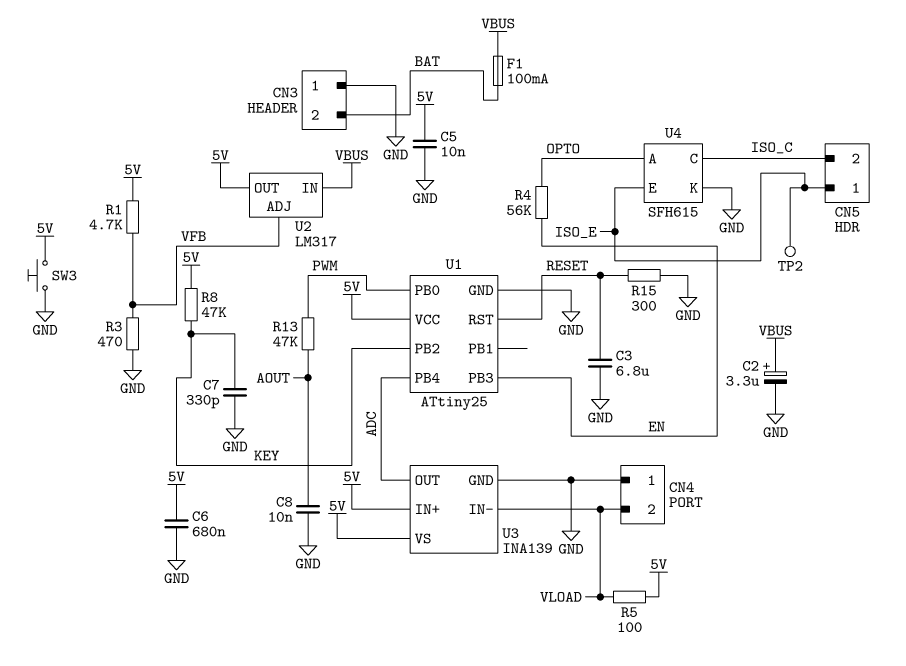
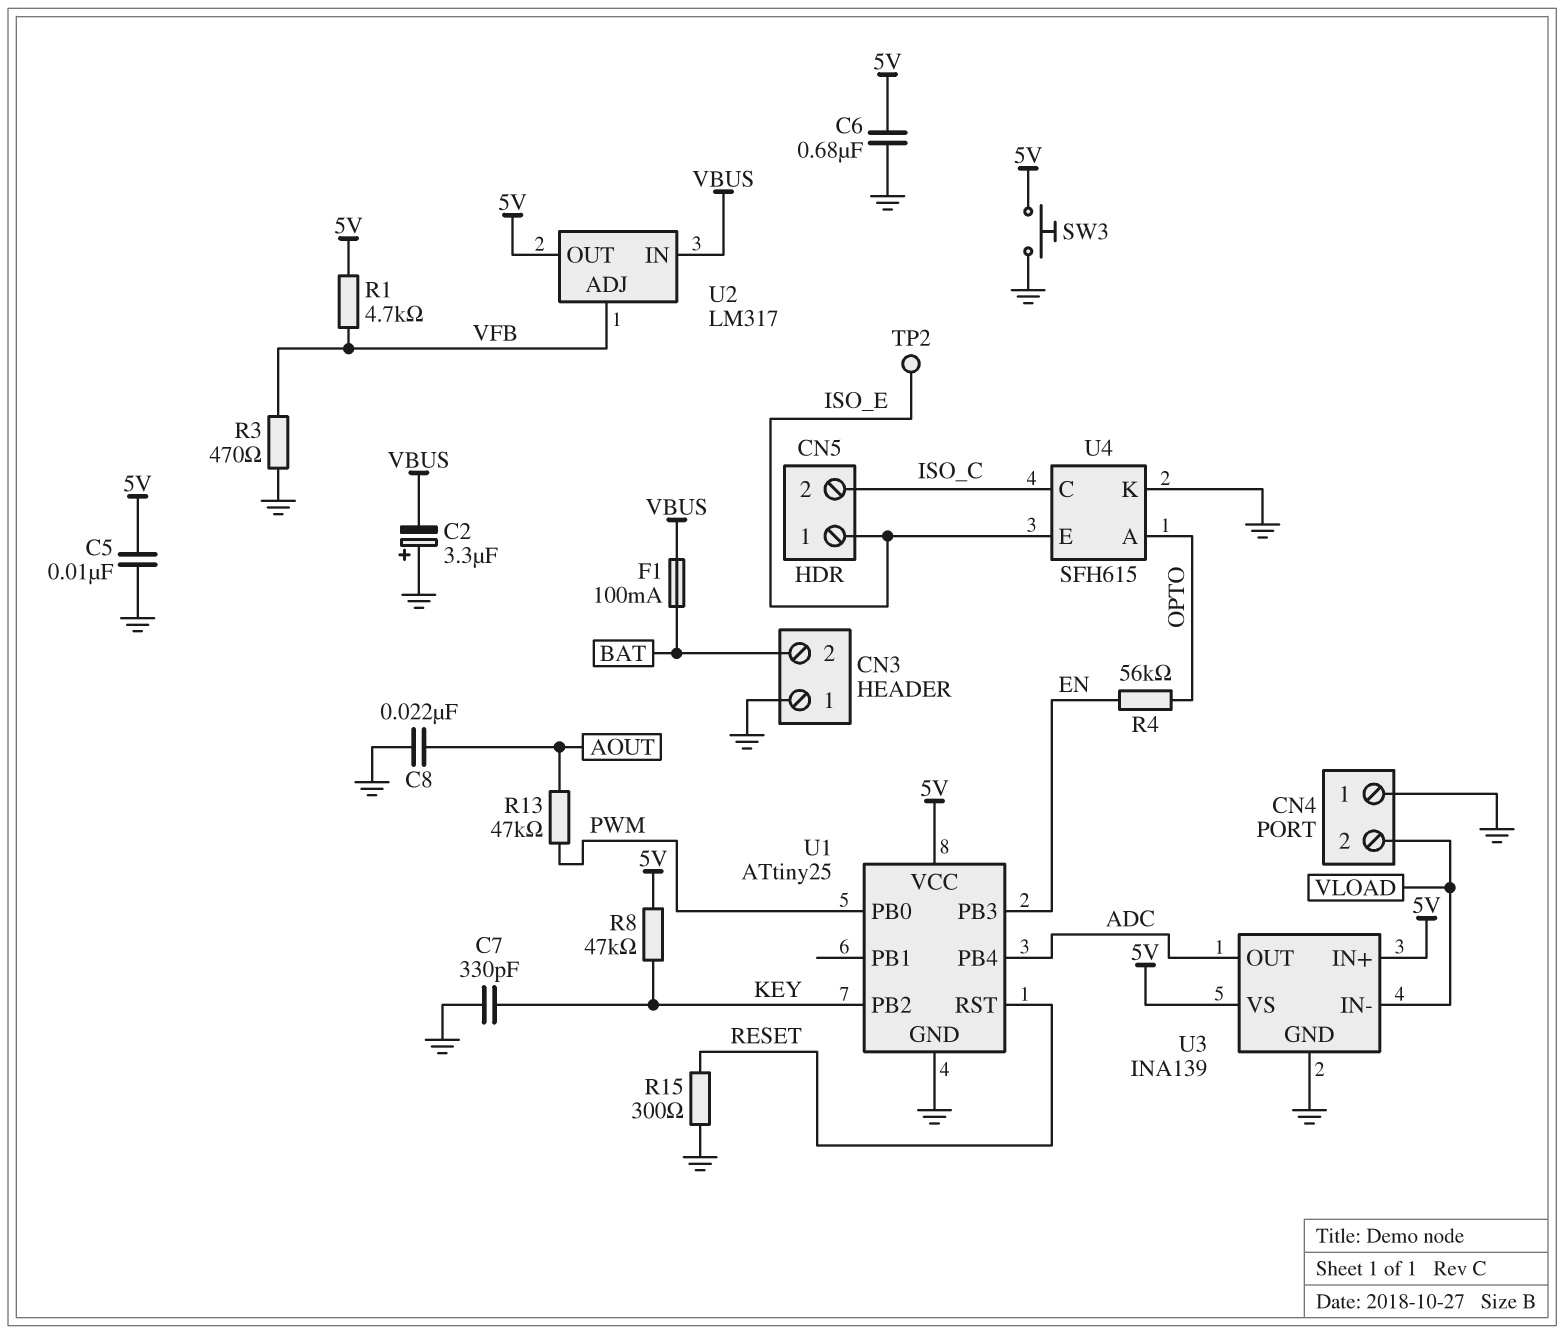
C2: 3.3uF (plus VBUS, minus GND) -> 3.3uF (plus GND, minus VBUS)
C3: 6.8uF (GND, RESET) -> none
C8: 10nF (AOUT, GND) -> 22nF (AOUT, GND)
R5: 100 (5V, VLOAD) -> none

